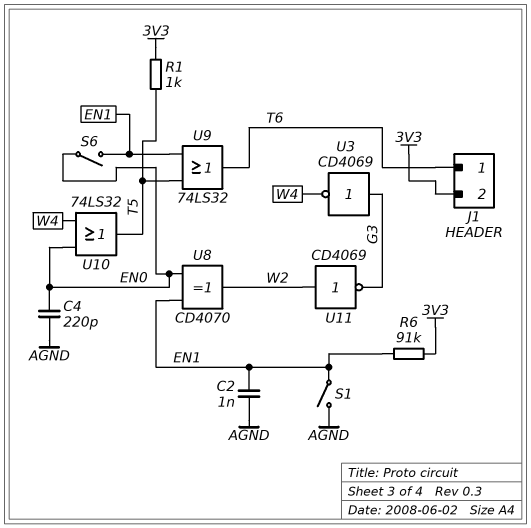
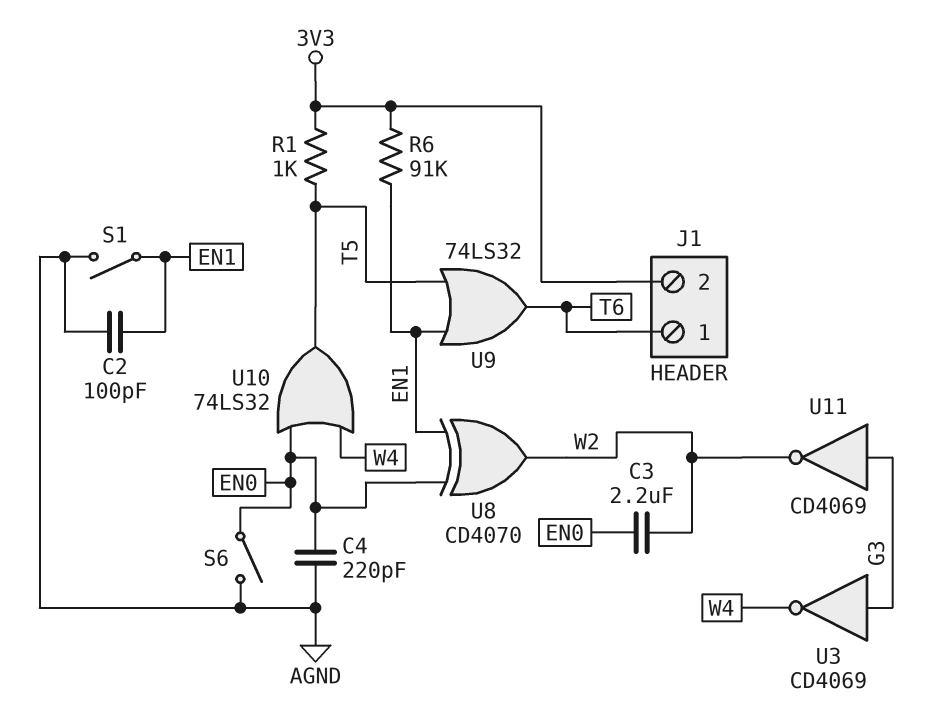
C2: 1nF (AGND, EN1) -> 100pF (AGND, EN1)
C3: none -> 2.2uF (EN0, W2)
S6: switch (EN0, EN1) -> switch (AGND, EN0)
U11: NOT CD4069 (in W2, out G3) -> NOT CD4069 (in G3, out W2)

